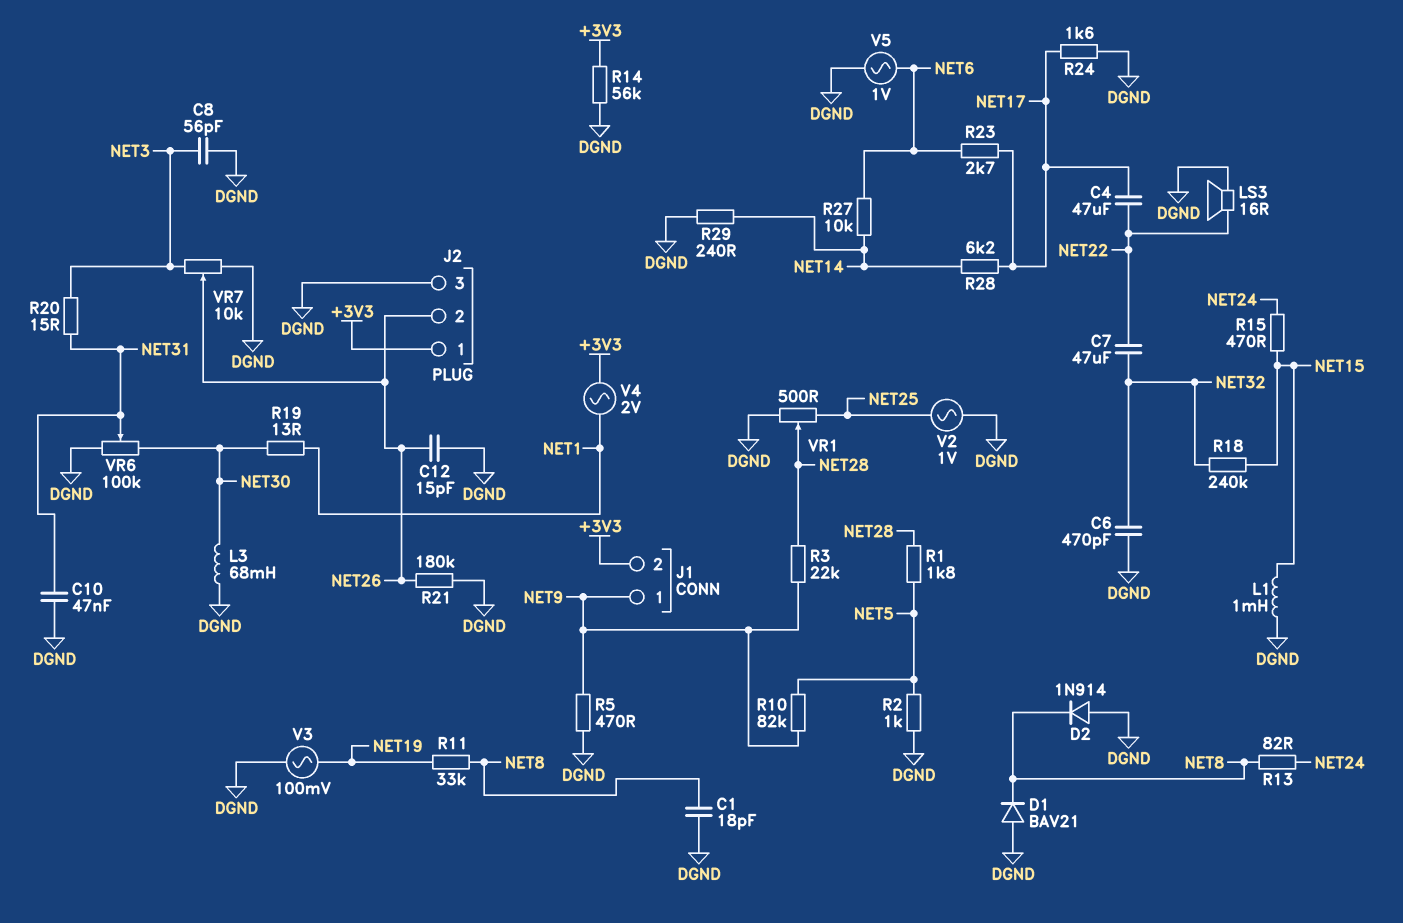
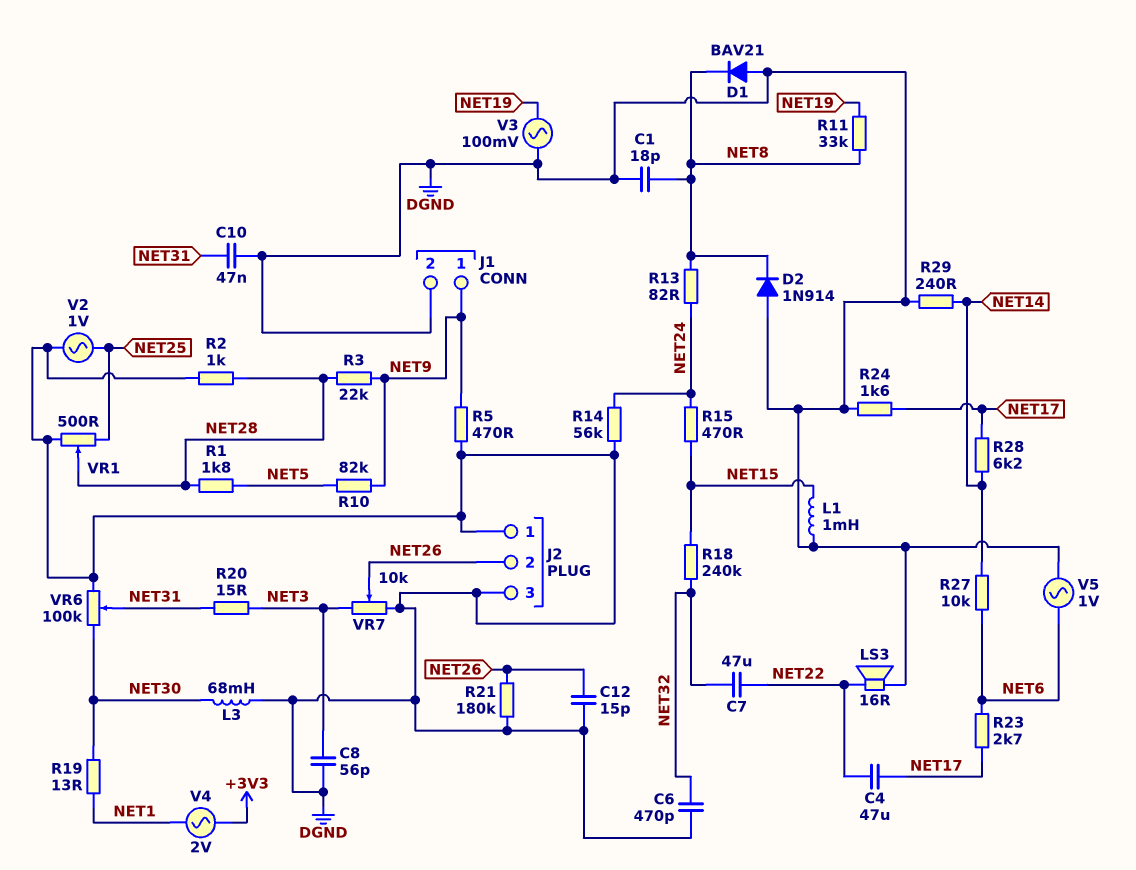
J1 pin 2: +3V3 -> DGND
J2 pin 1: +3V3 -> DGND
R2: 1k (DGND, NET5) -> 1k (DGND, NET28)
R14: 56k (+3V3, DGND) -> 56k (DGND, NET24)

